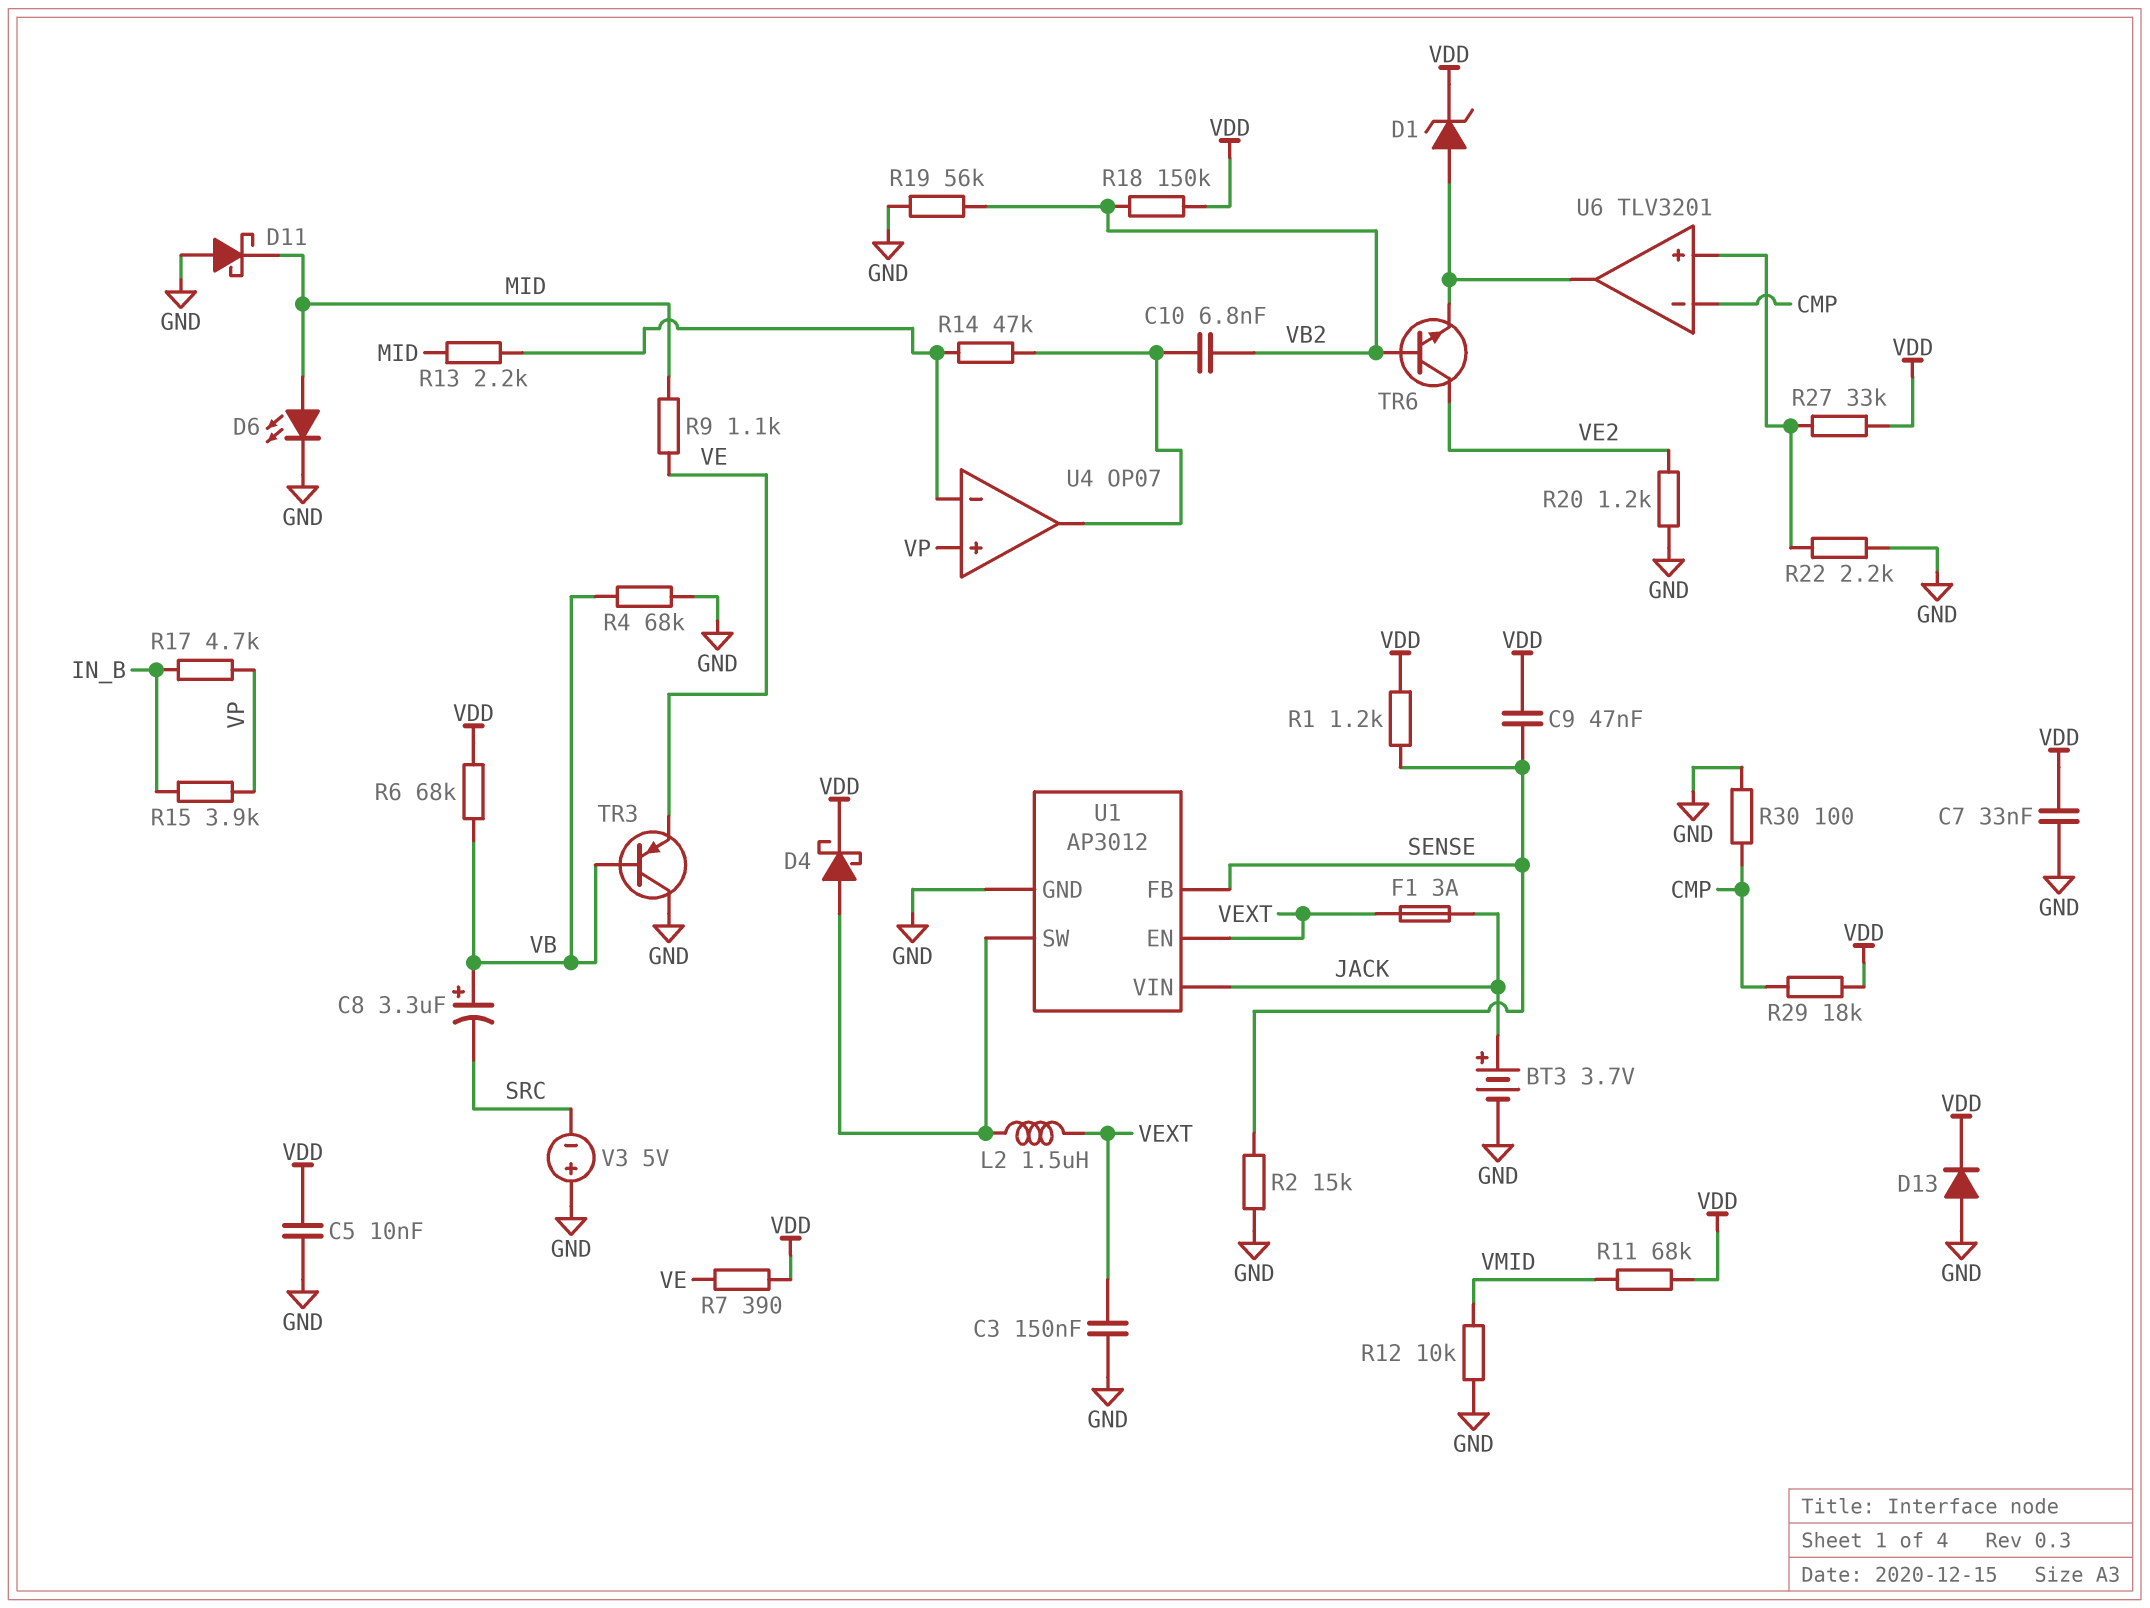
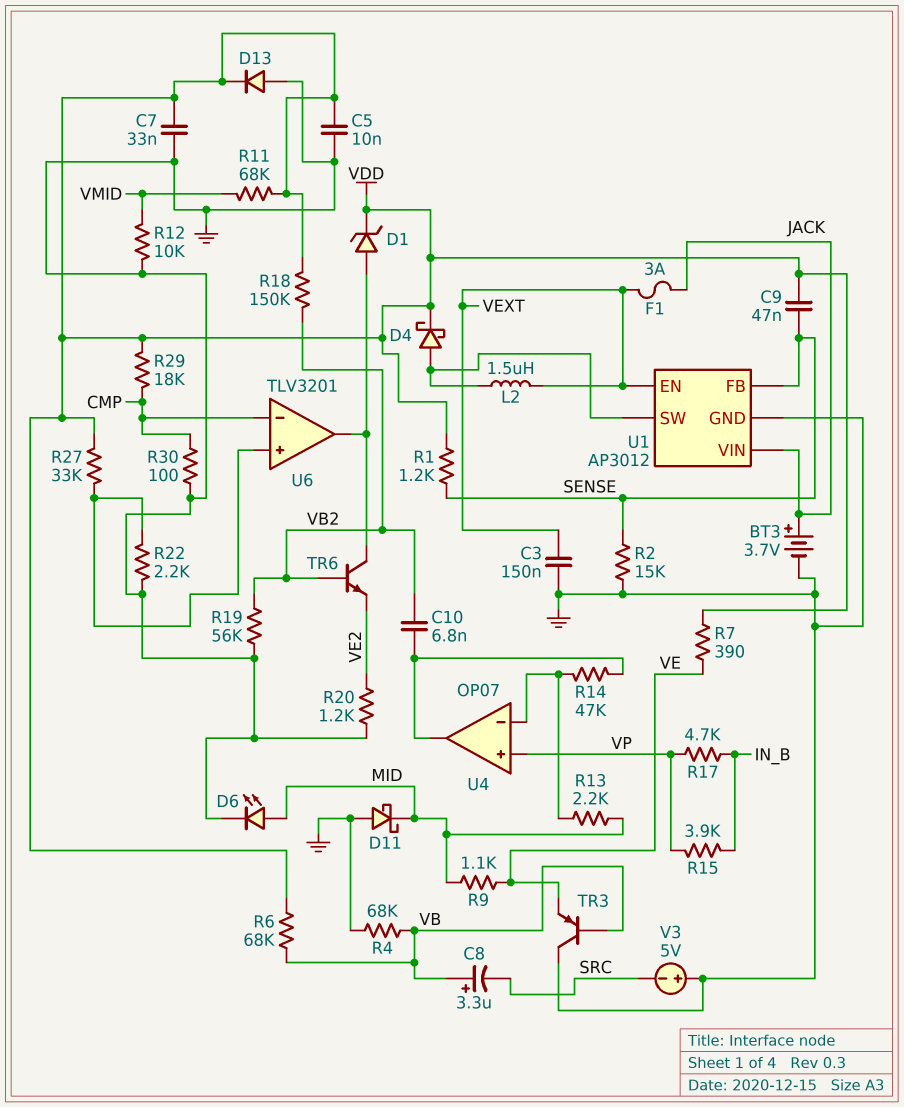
TR6: NPN (B VB2, C VE2, E U6/out) -> NPN (B VB2, C U6/out, E VE2)

